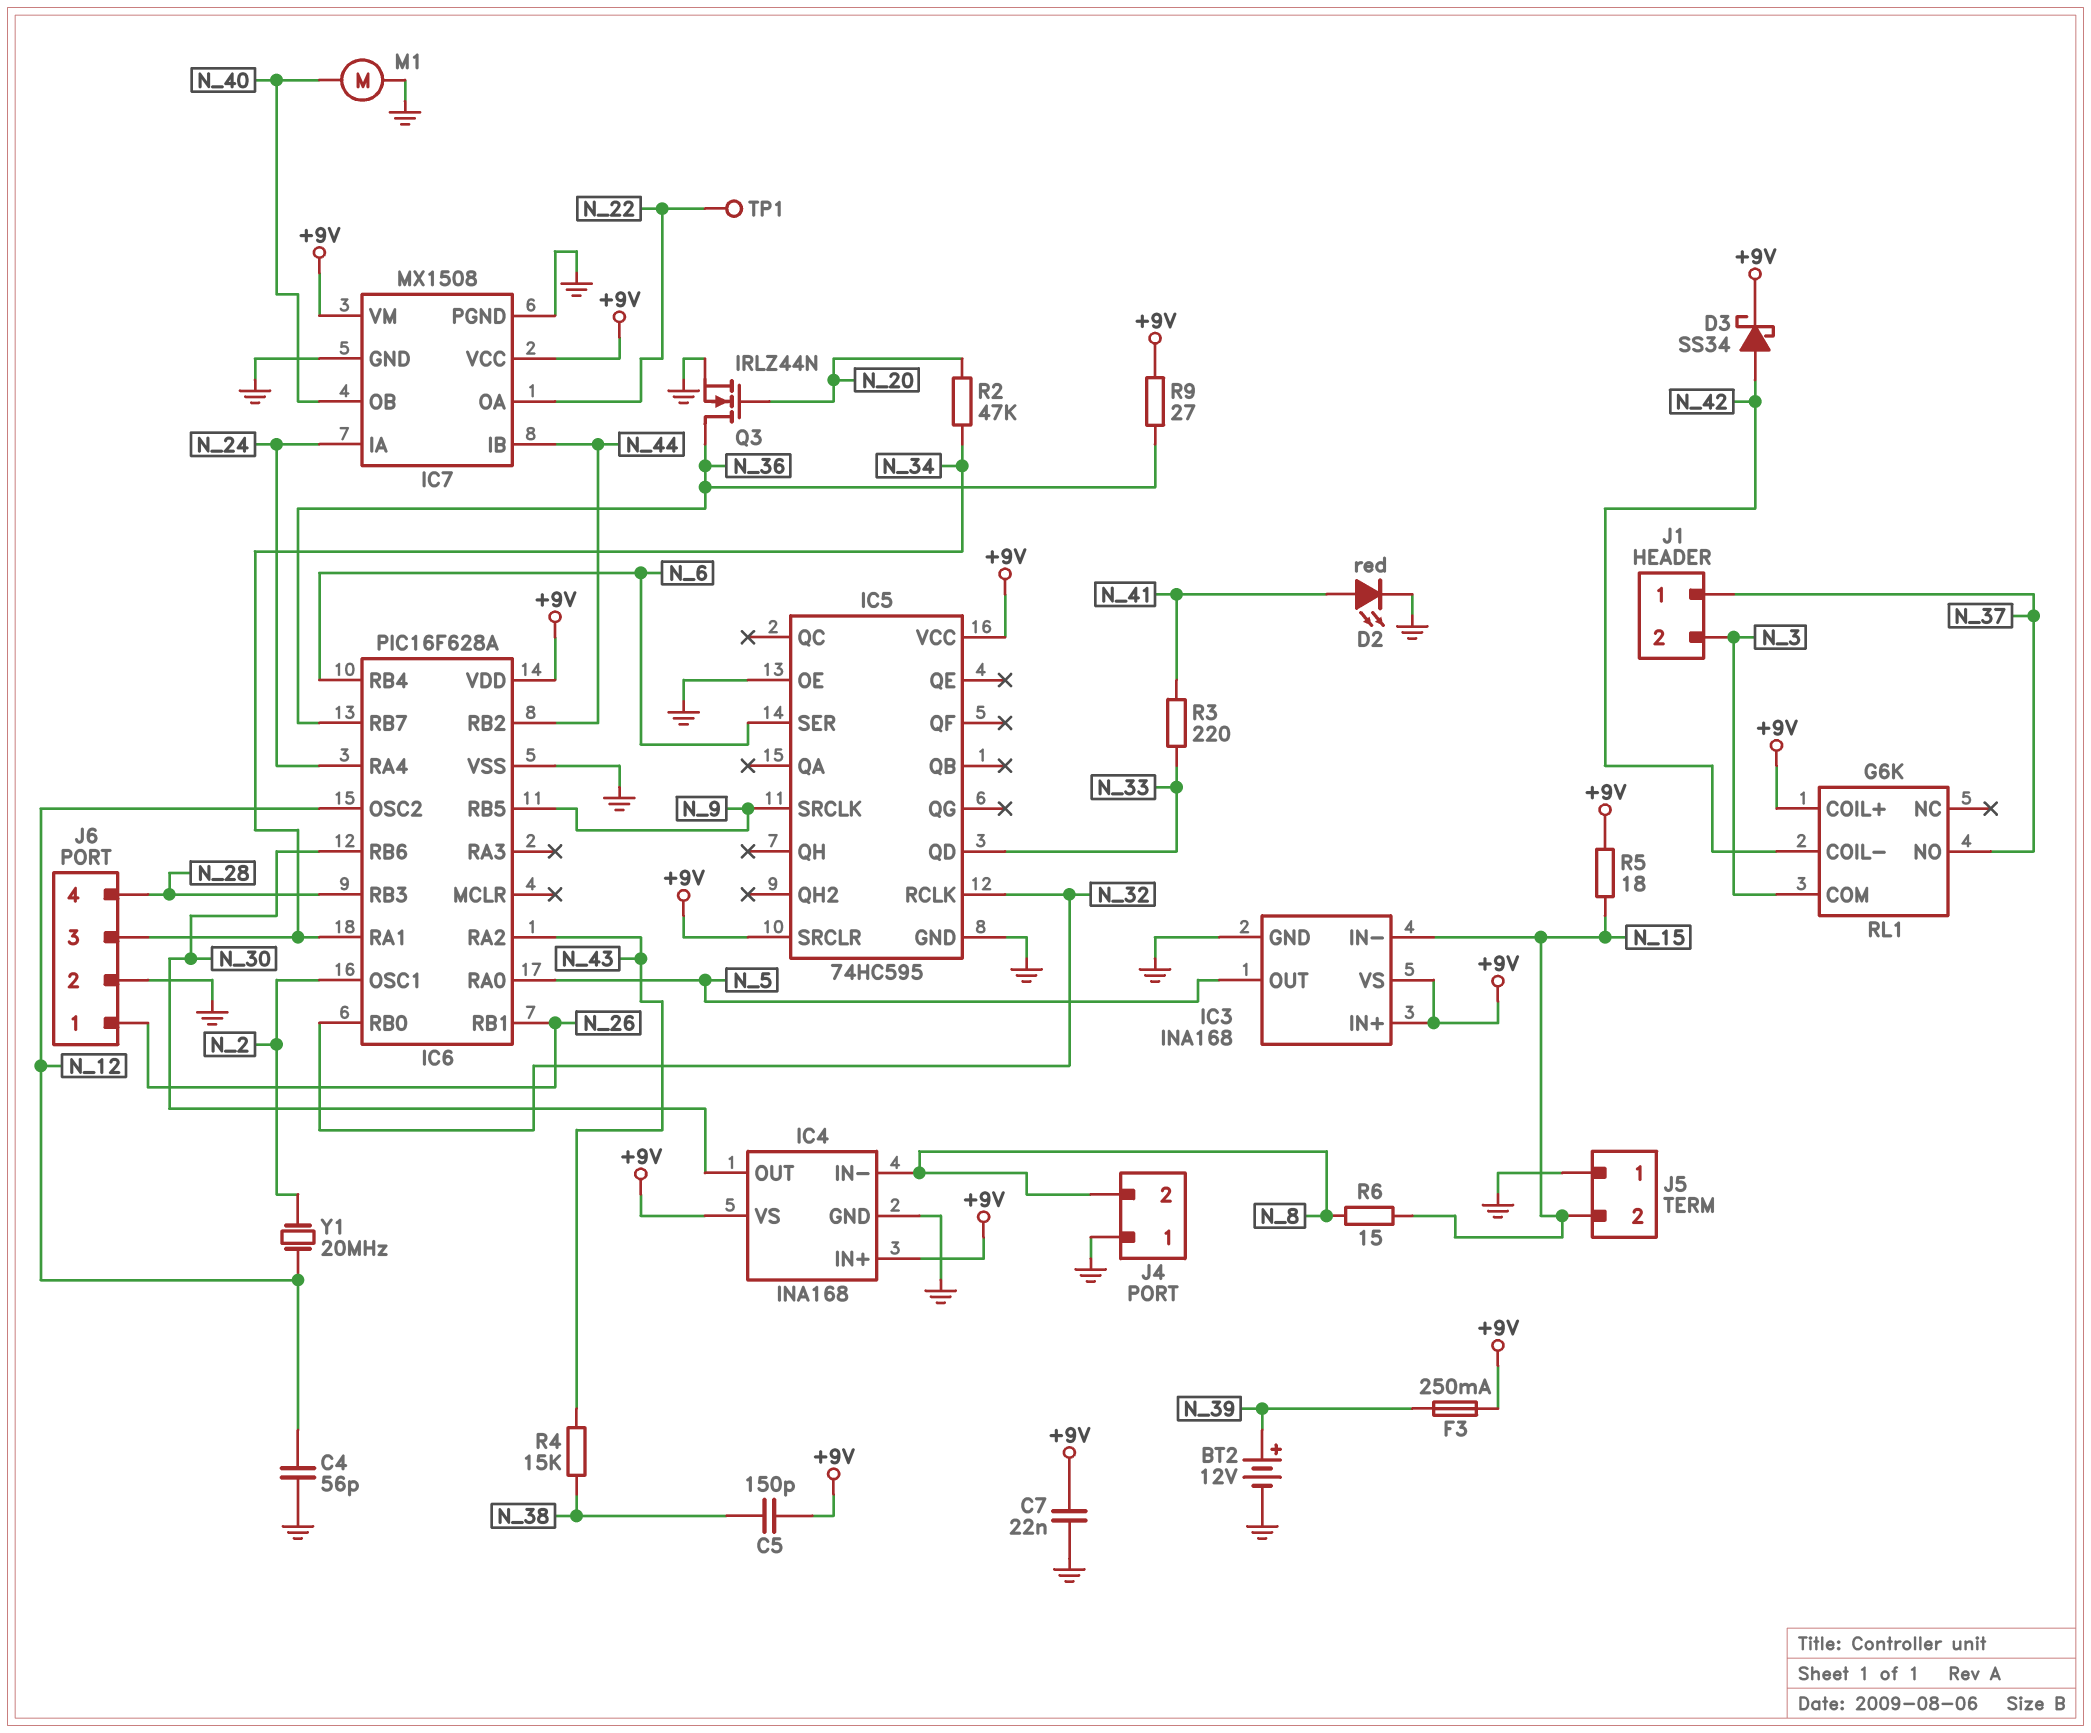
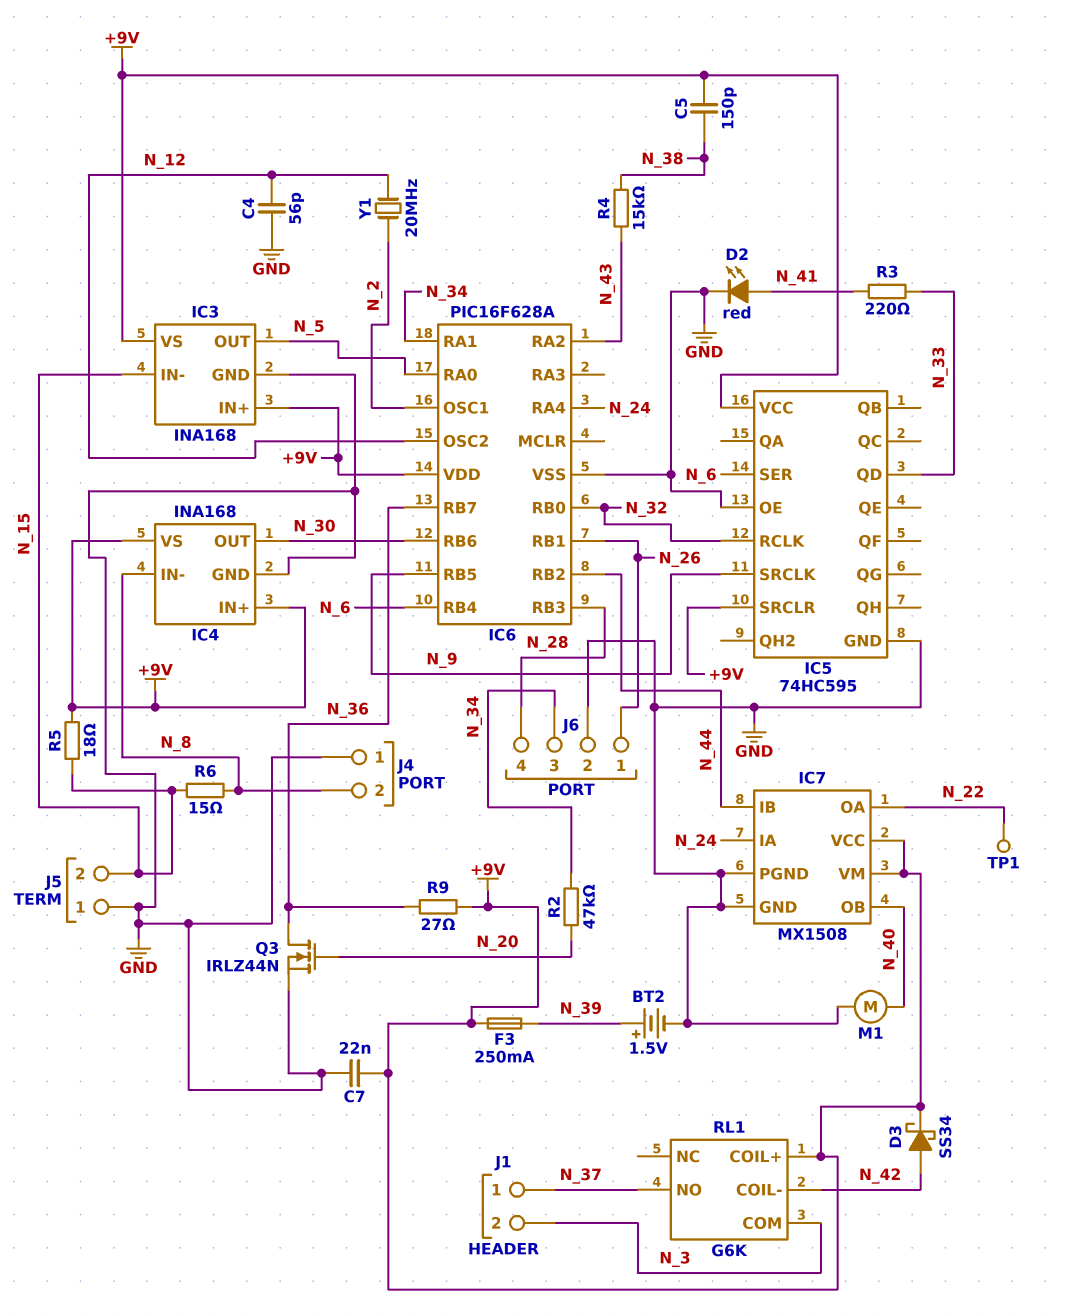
BT2: 12V (plus N_39, minus GND) -> 1.5V (plus N_39, minus GND)

